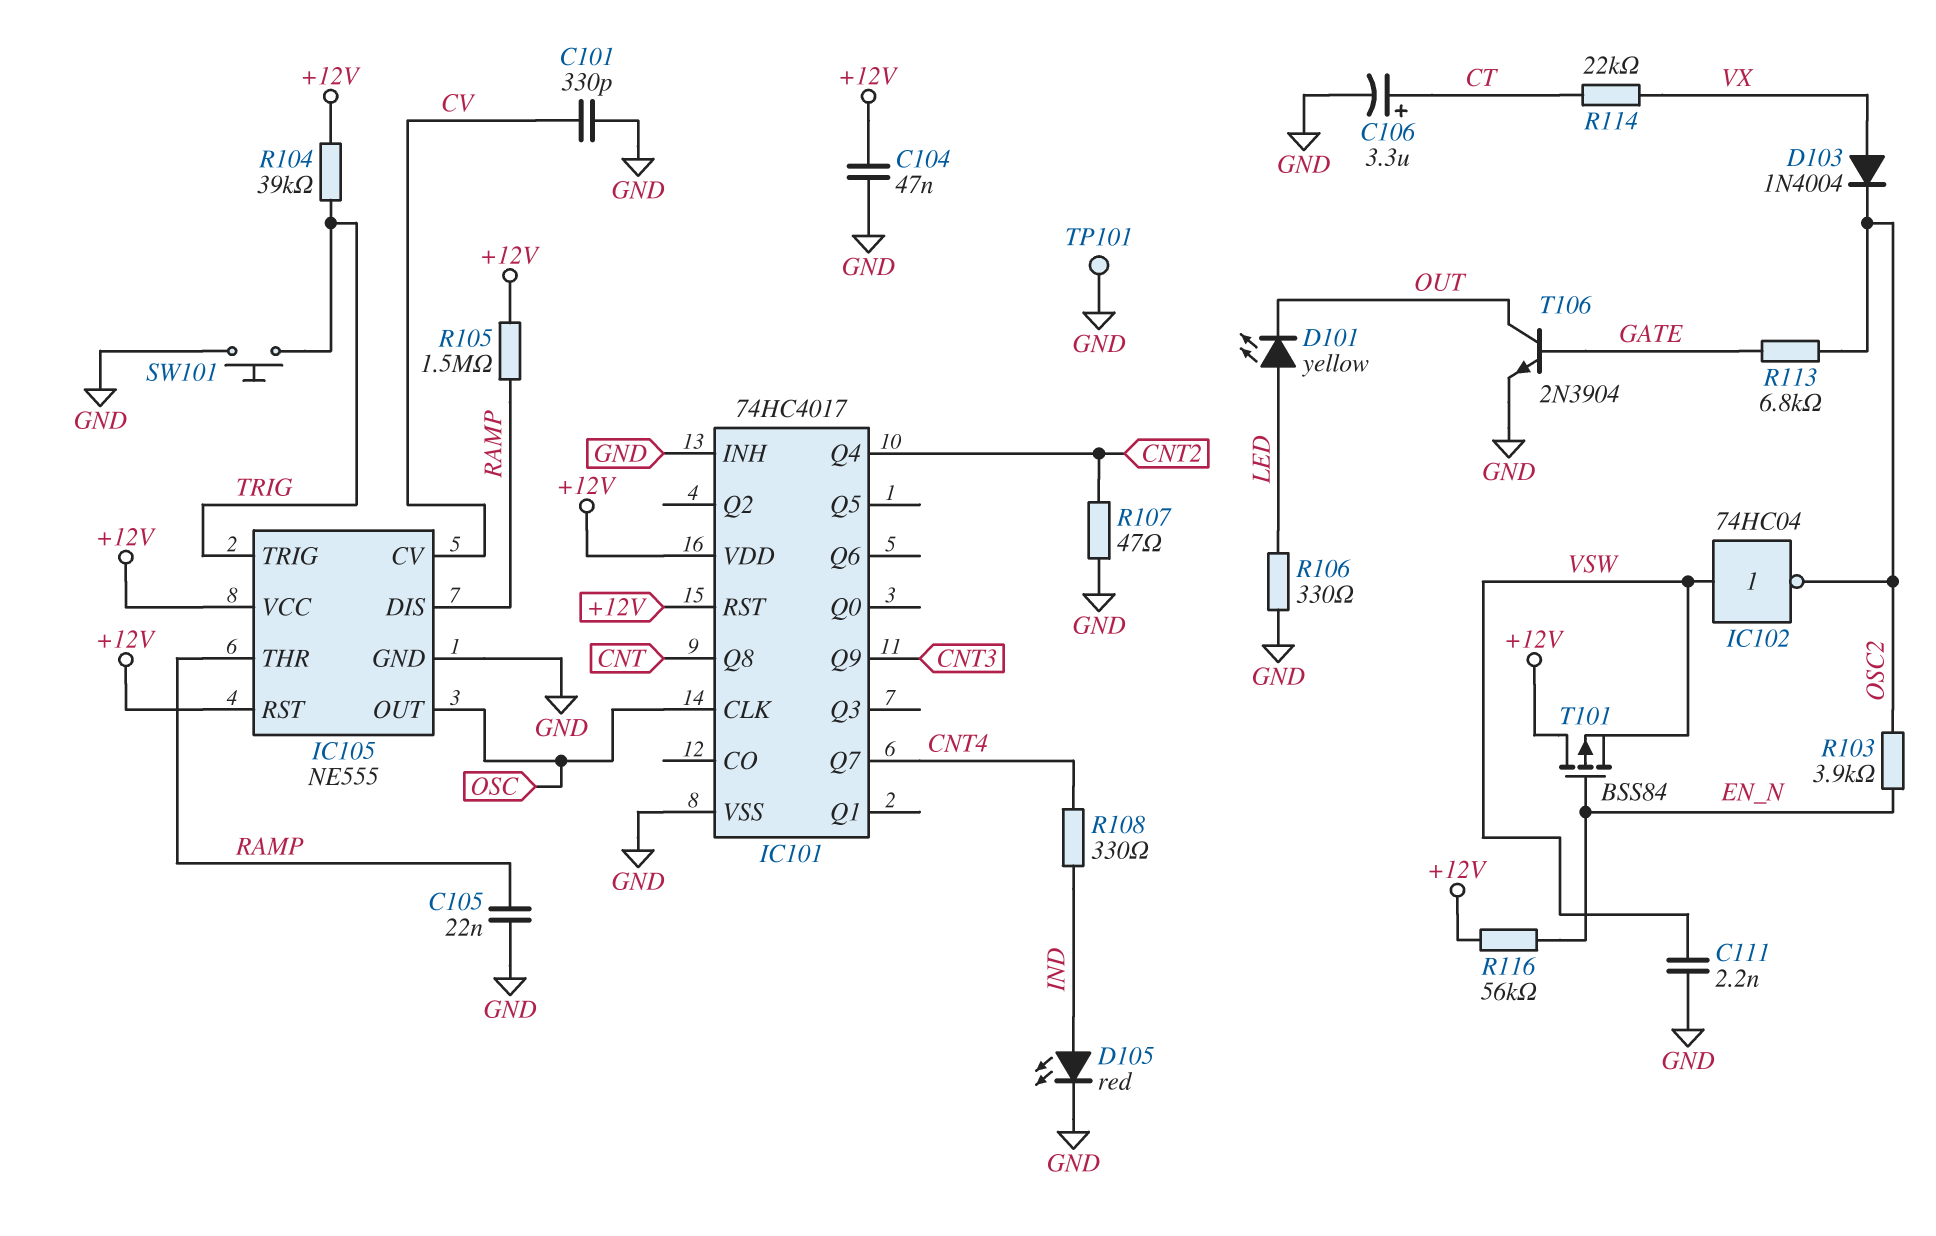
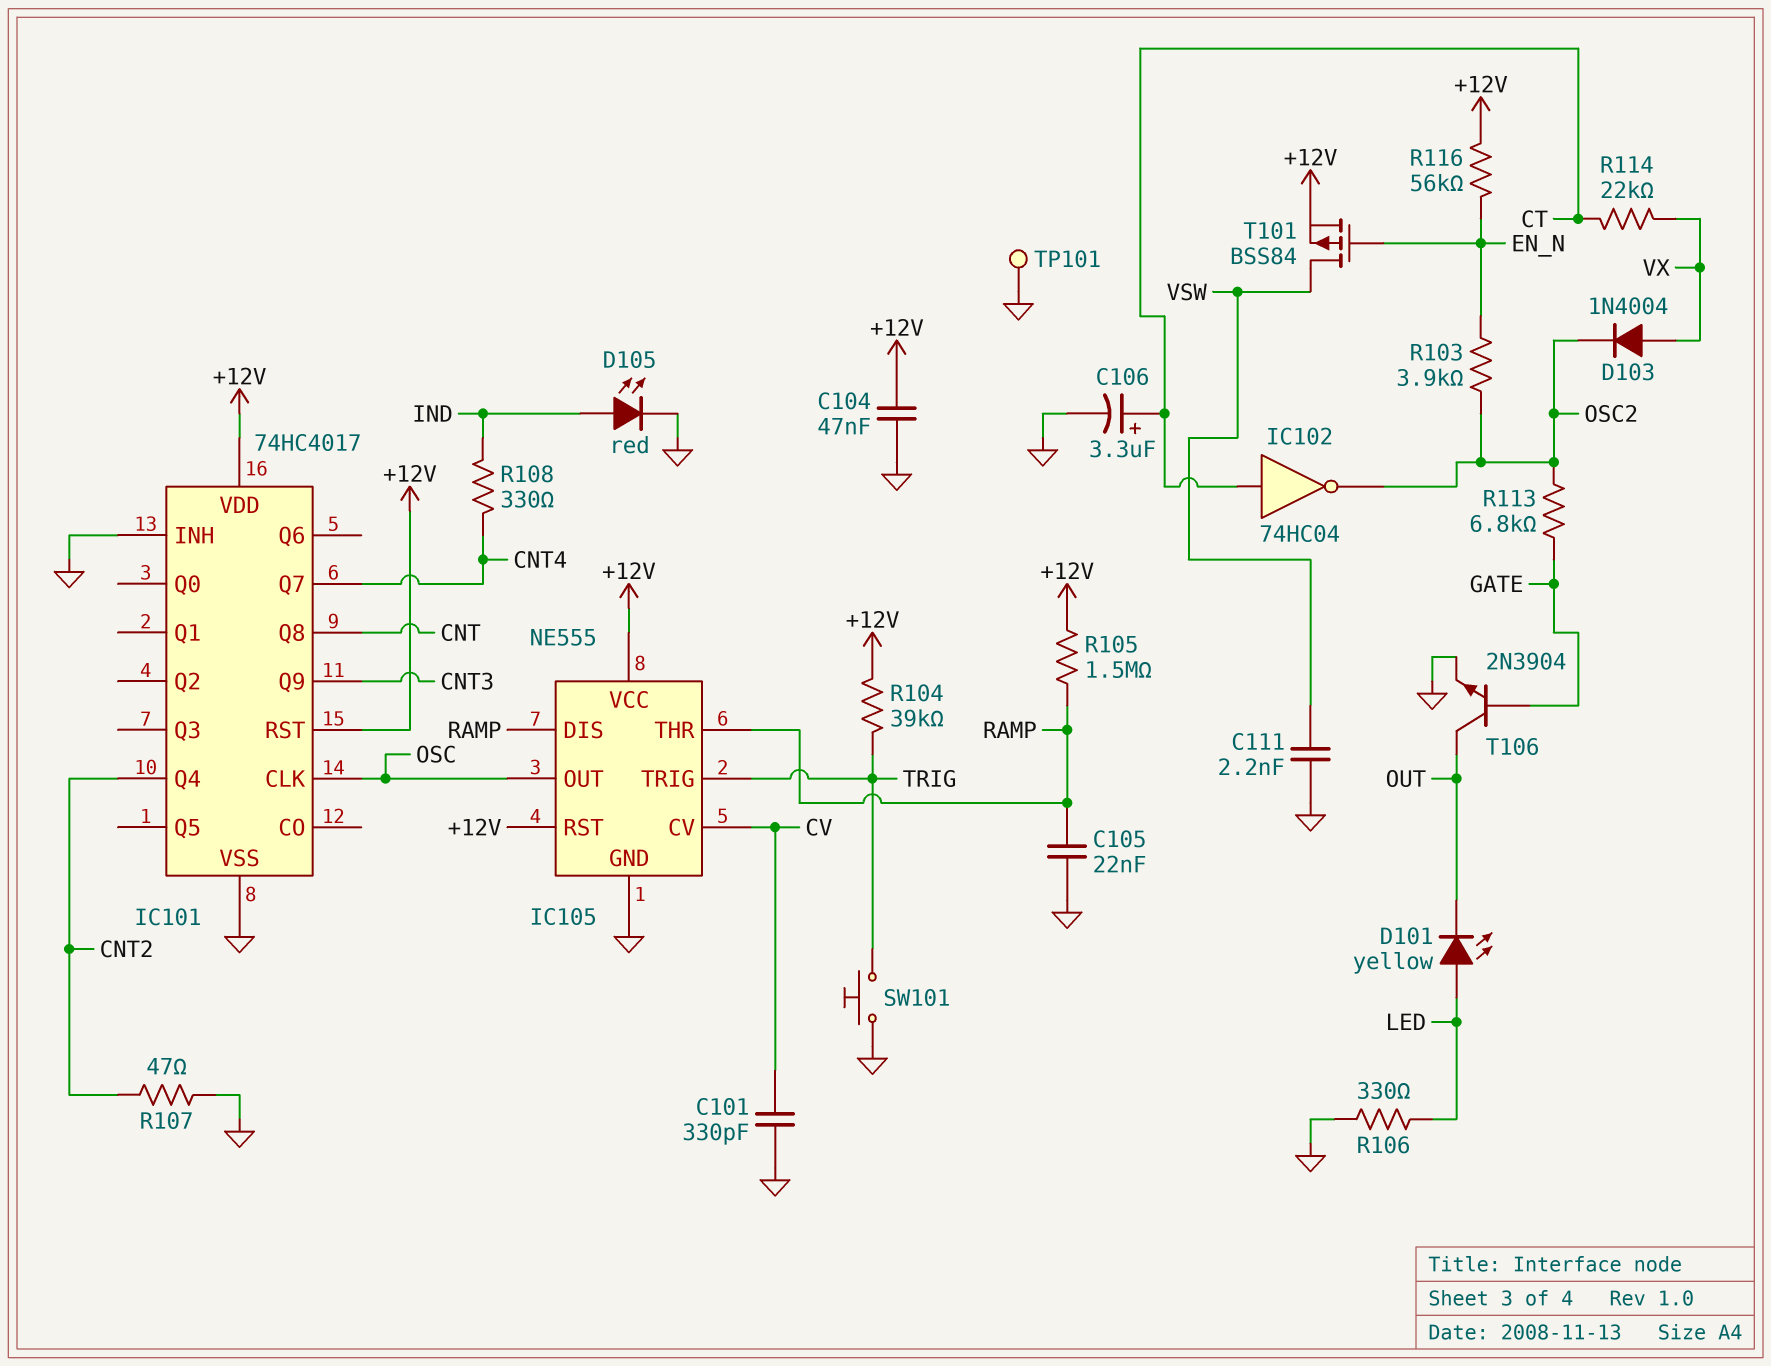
IC102: NOT 74HC04 (in VSW, out OSC2) -> NOT 74HC04 (in CT, out OSC2)
T101: PMOS BSS84 (G EN_N, D +12V, S VSW) -> PMOS BSS84 (G EN_N, D VSW, S +12V)

